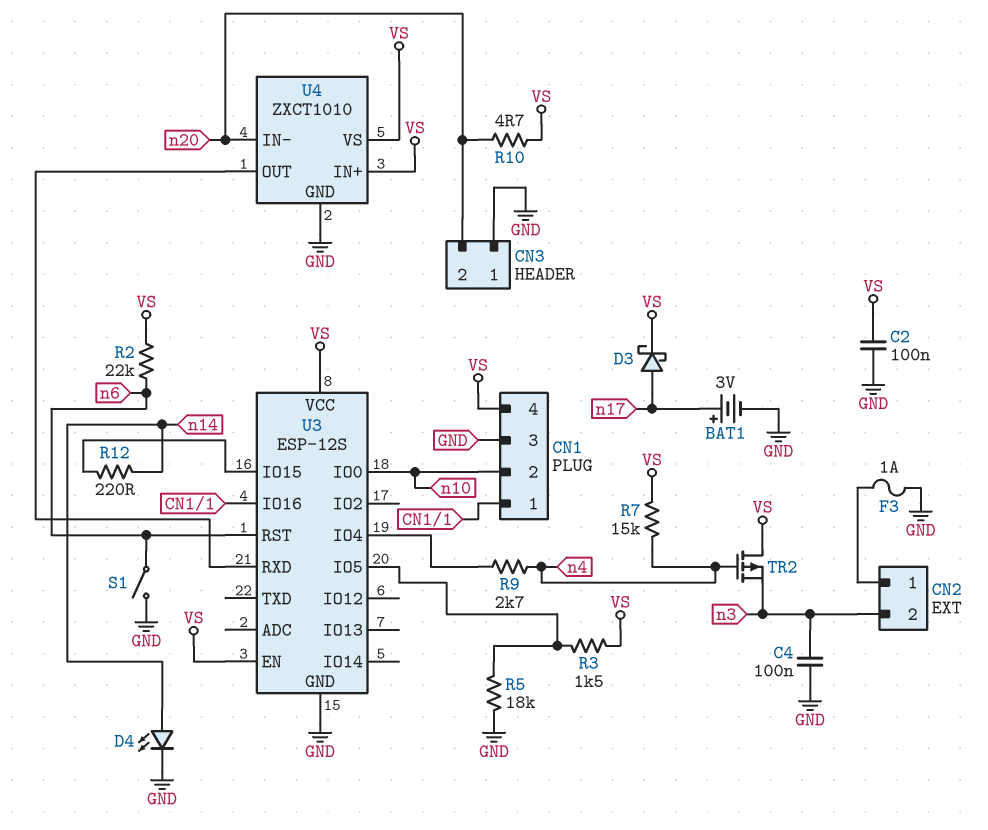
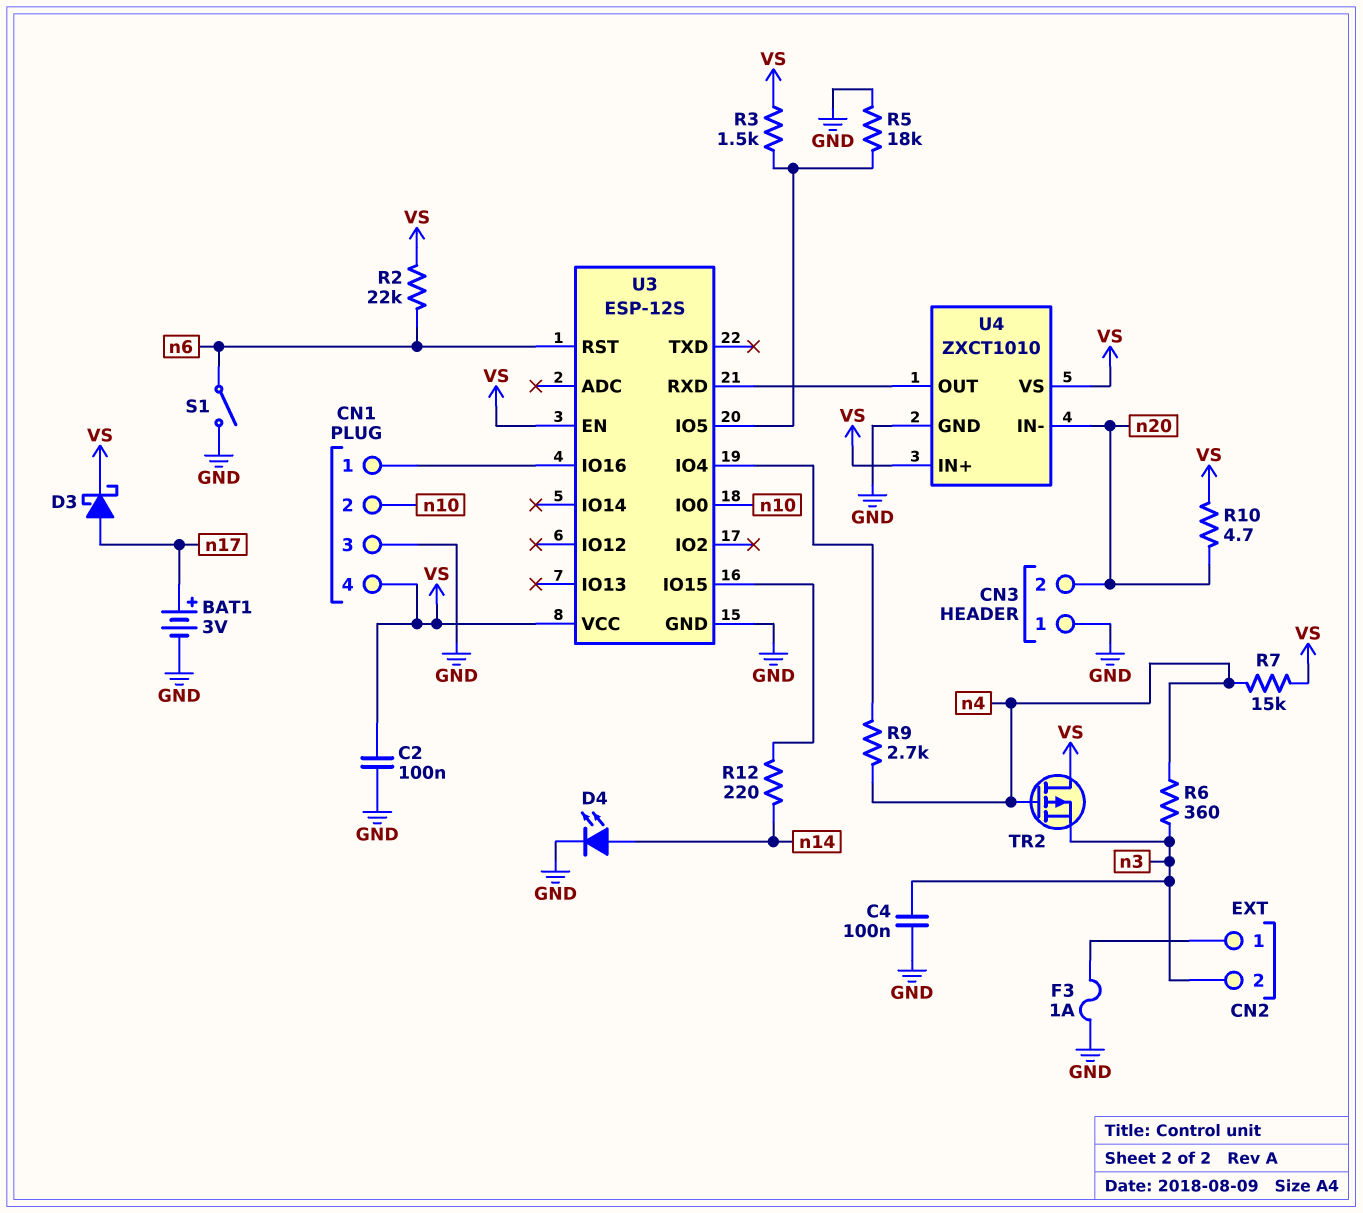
R6: none -> 360 (n3, n4)

